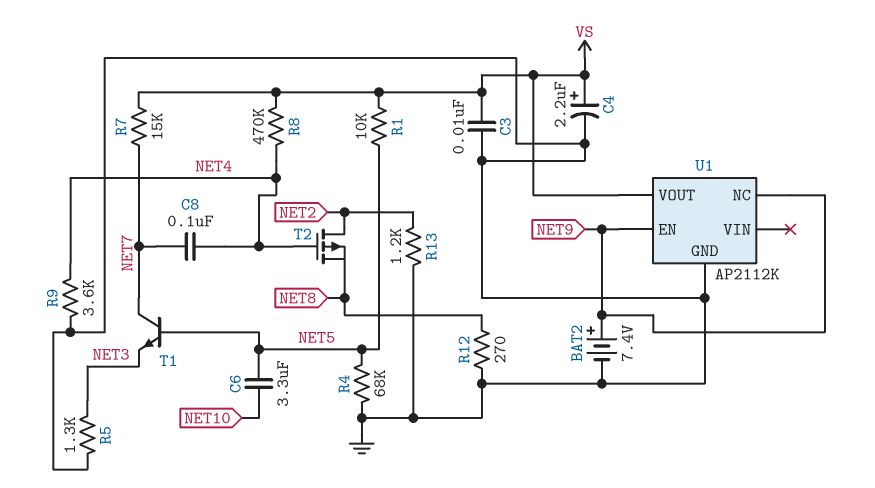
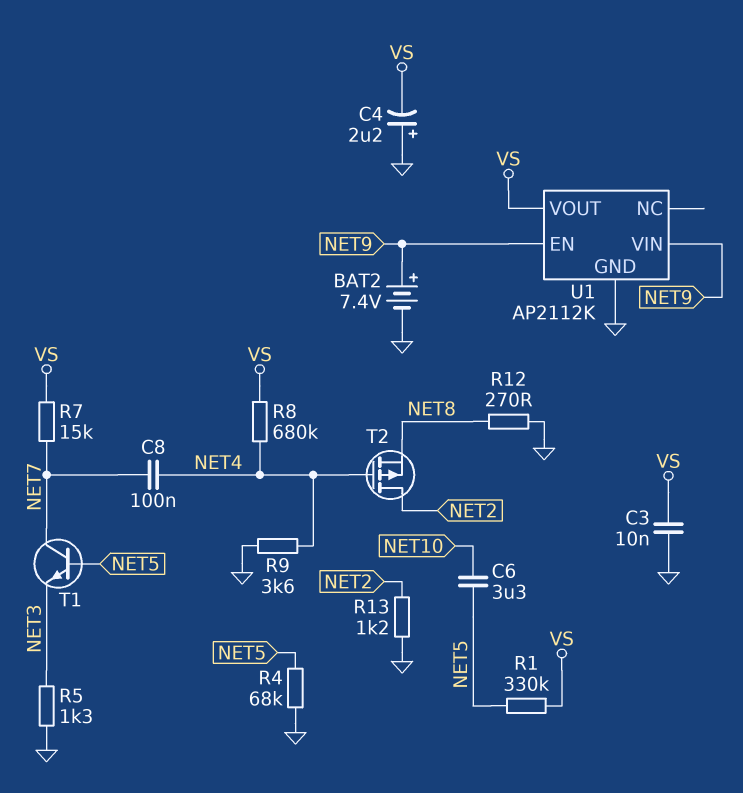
C4: 2.2uF (plus VS, minus GND) -> 2.2uF (plus GND, minus VS)
R1: 10k (NET5, VS) -> 330k (NET5, VS)
R8: 470k (NET4, VS) -> 680k (NET4, VS)
U1 pin NC: NET9 -> none
U1 pin VIN: none -> NET9

